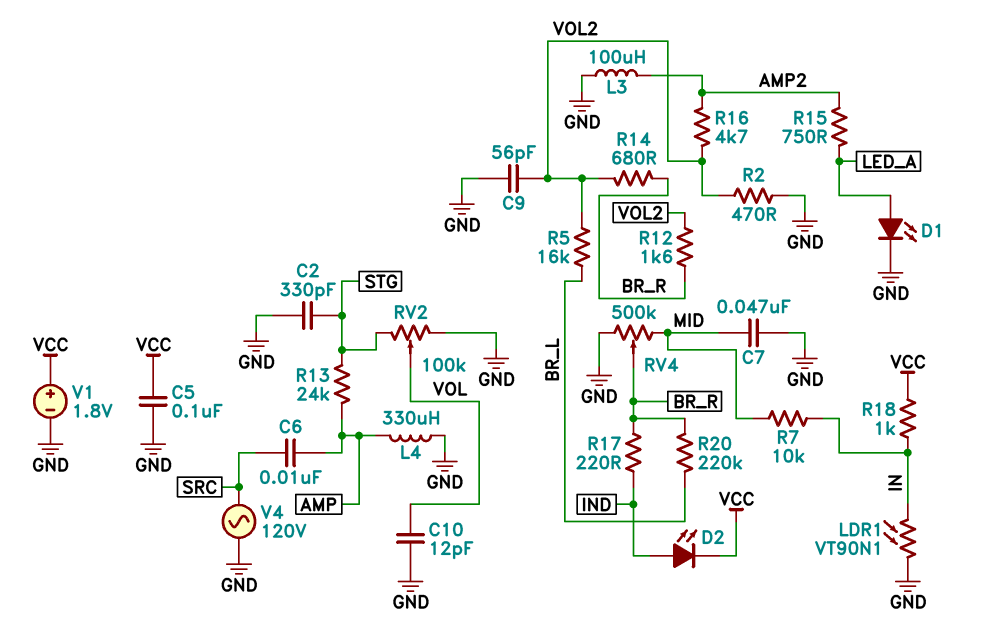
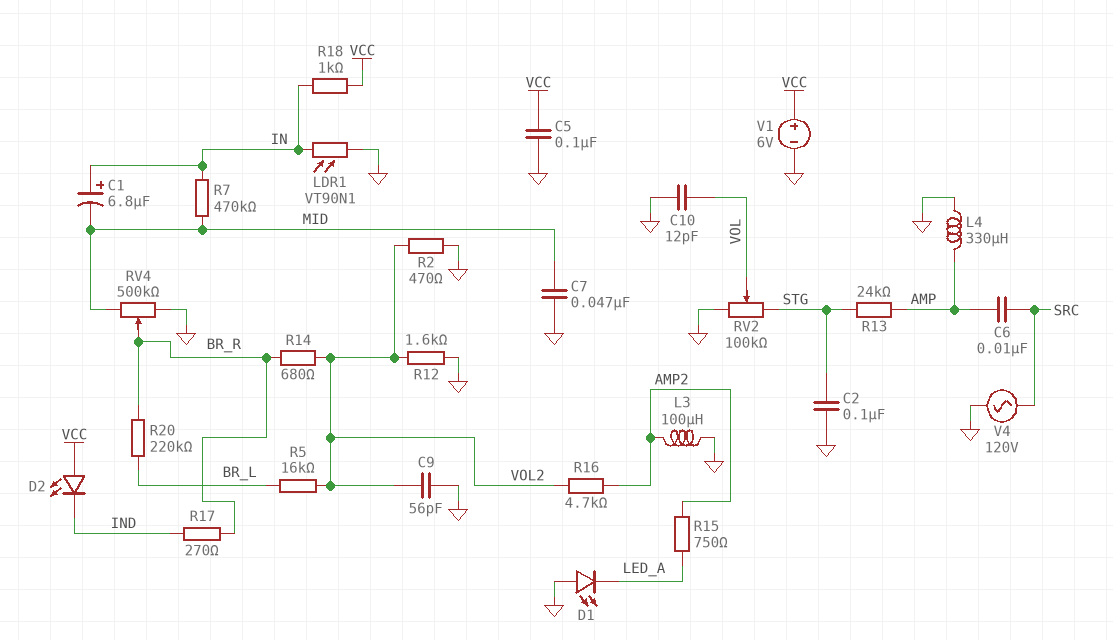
C1: none -> 6.8uF (plus IN, minus MID)
C2: 330pF (GND, STG) -> 100nF (GND, STG)
D1: LED (A LED_A, K GND) -> LED (A GND, K LED_A)
D2: LED (A IND, K VCC) -> LED (A VCC, K IND)
R7: 10k (IN, MID) -> 470k (IN, MID)
R12: 1.6k (BR_R, VOL2) -> 1.6k (GND, VOL2)
R17: 220 (BR_R, IND) -> 270 (BR_R, IND)
V1: 1.8V (plus VCC, minus GND) -> 6V (plus VCC, minus GND)

